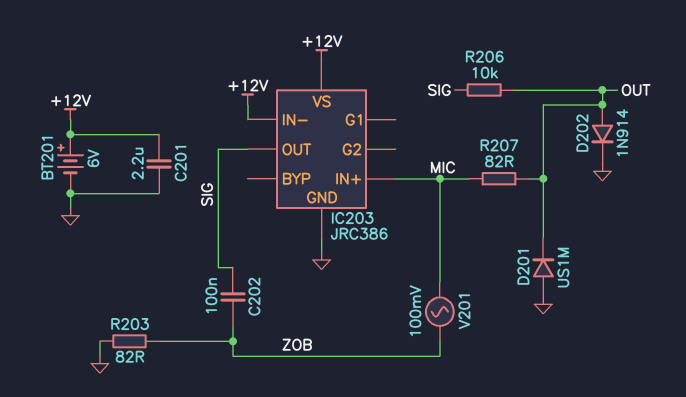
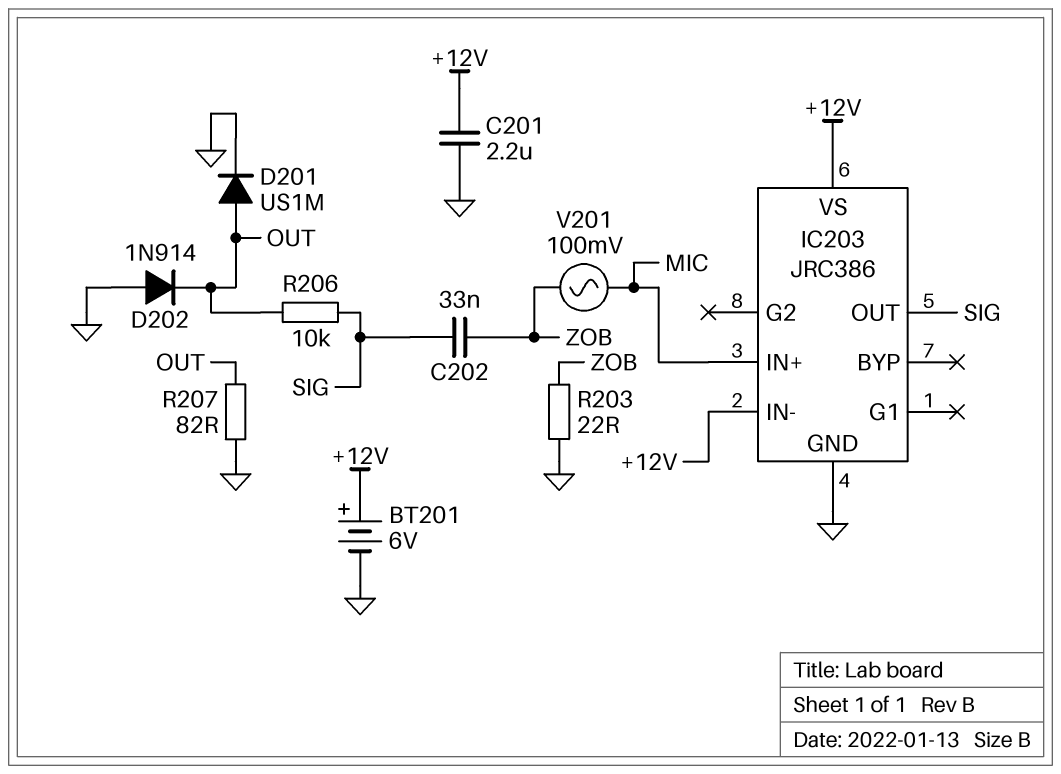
C202: 100nF (SIG, ZOB) -> 33nF (SIG, ZOB)
D201: diode US1M (A GND, K OUT) -> diode US1M (A OUT, K GND)
D202: diode 1N914 (A OUT, K GND) -> diode 1N914 (A GND, K OUT)
R203: 82 (GND, ZOB) -> 22 (GND, ZOB)
R207: 82 (MIC, OUT) -> 82 (GND, OUT)

